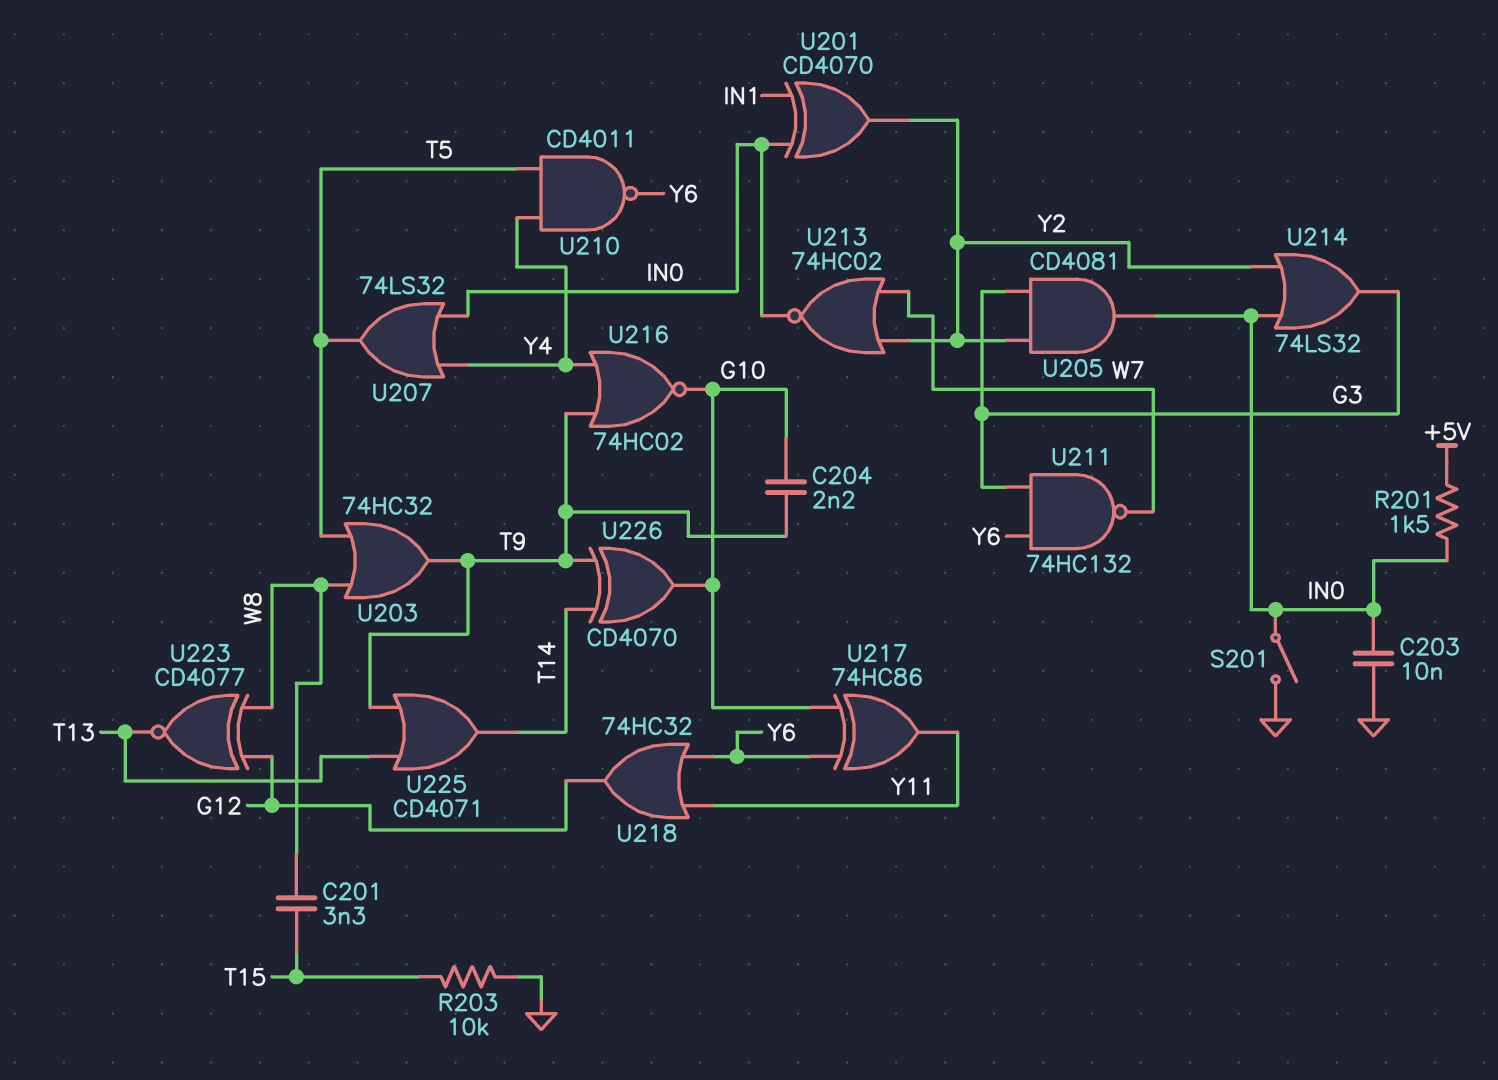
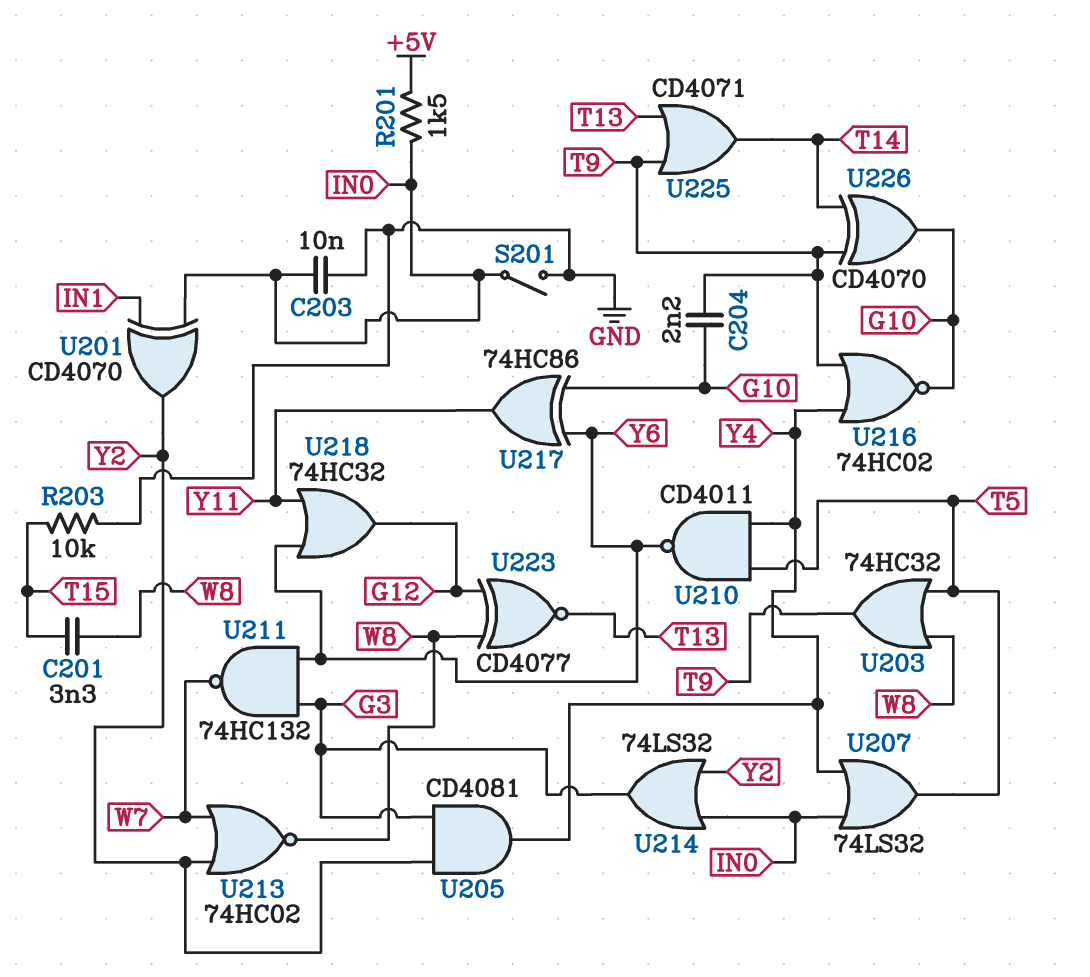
U205: AND CD4081 (in G3, in Y2, out IN0) -> AND CD4081 (in G3, in Y2, out Y4)
U213: NOR 74HC02 (in W7, in Y2, out IN0) -> NOR 74HC02 (in W7, in Y2, out W8)

